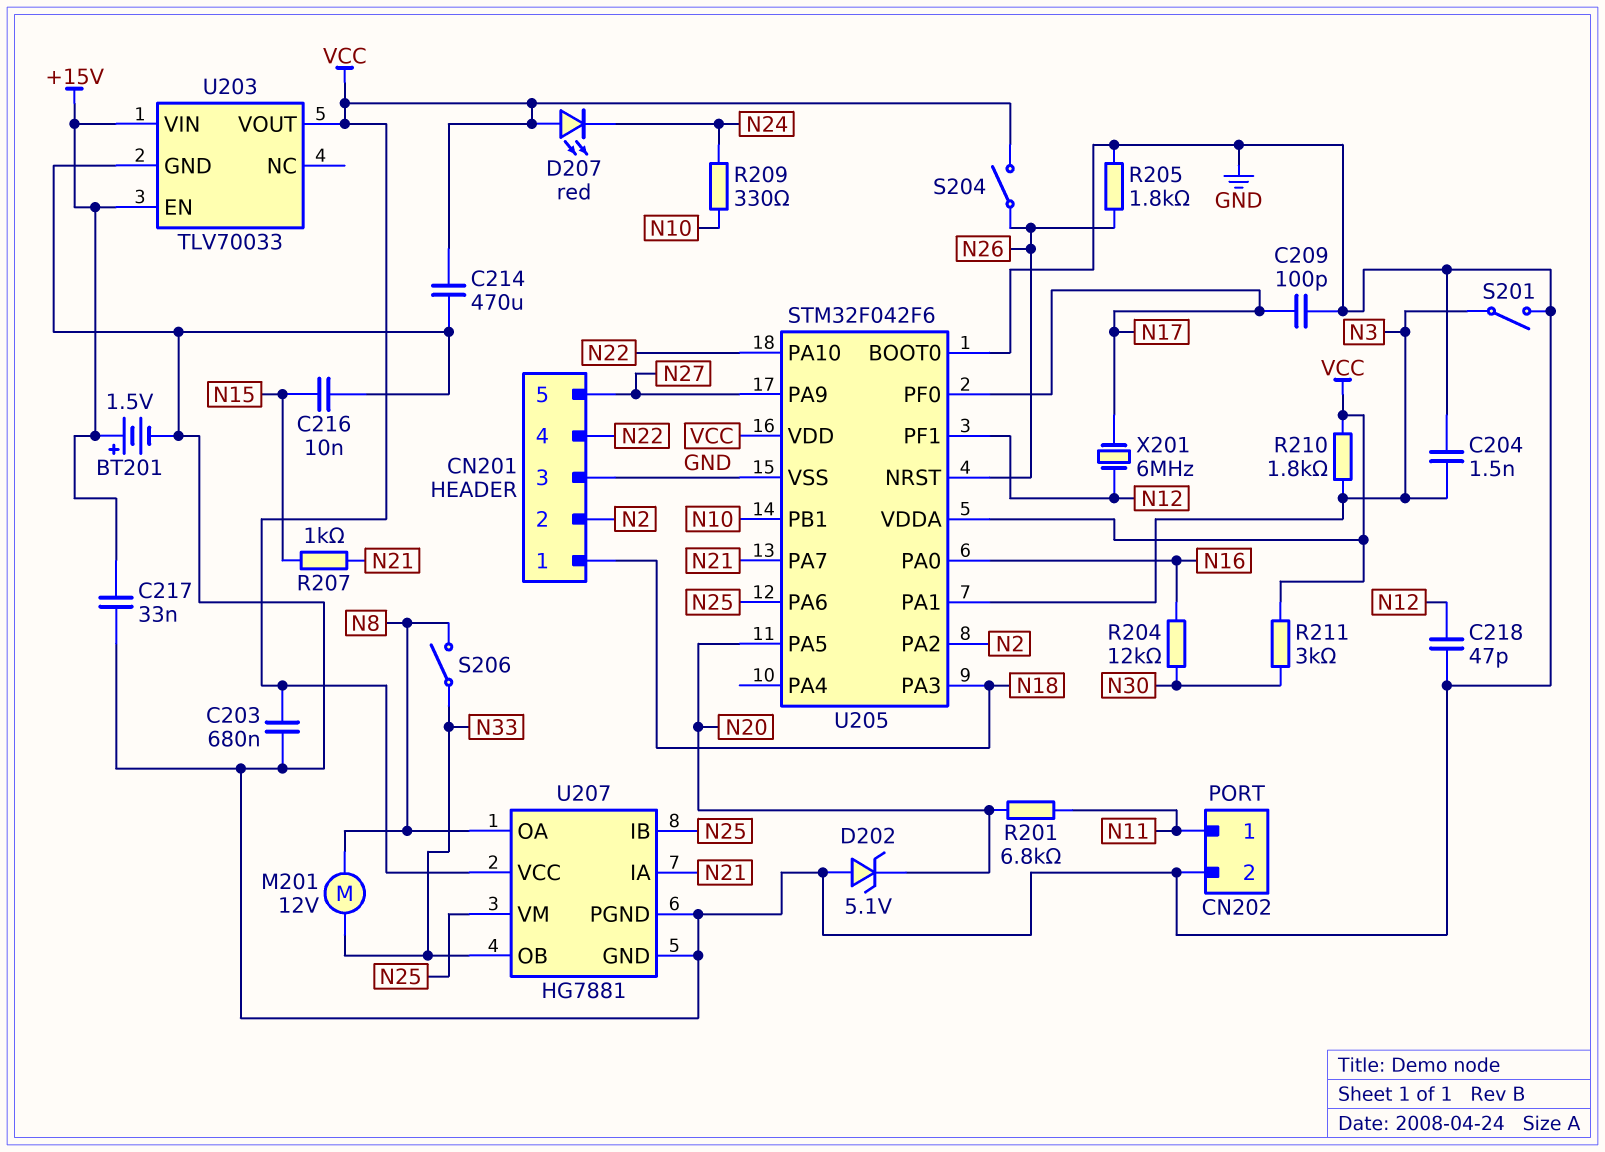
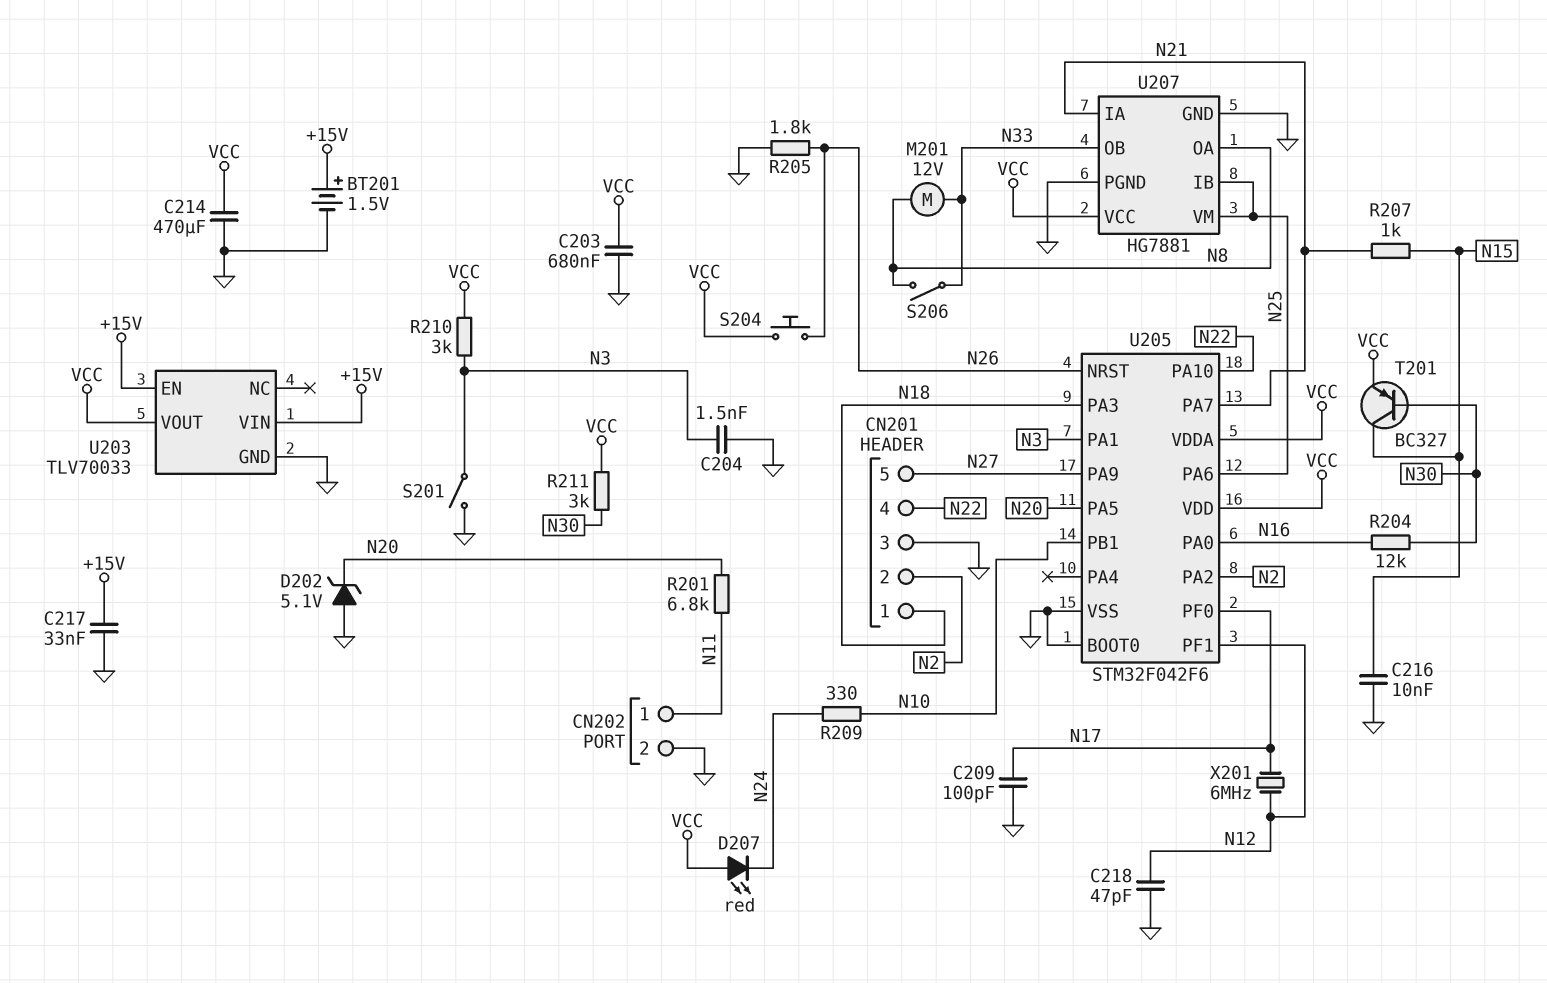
R210: 1.8k (N3, VCC) -> 3k (N3, VCC)
S204: switch (N26, VCC) -> button (N26, VCC)
T201: none -> PNP BC327 (B N30, C N15, E VCC)

